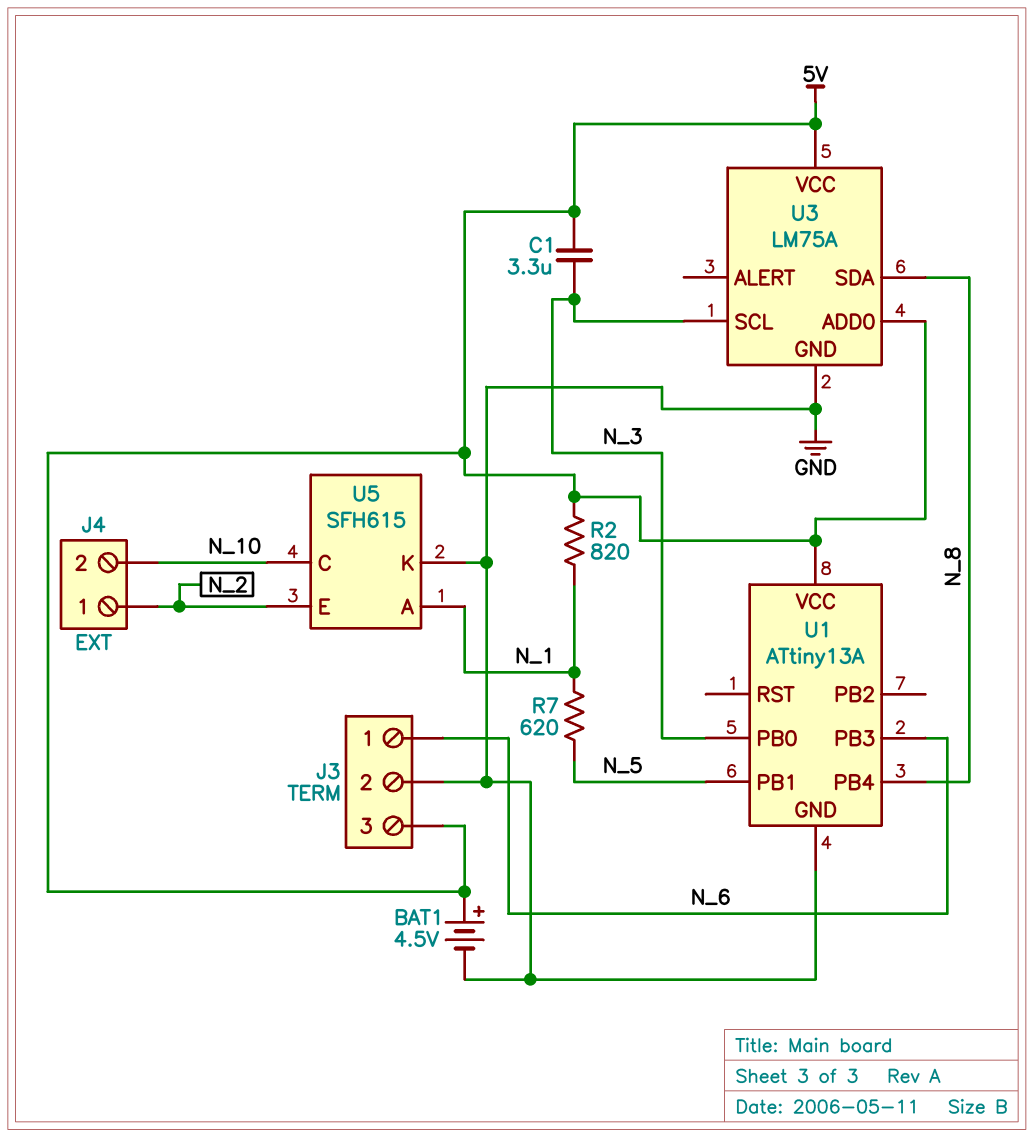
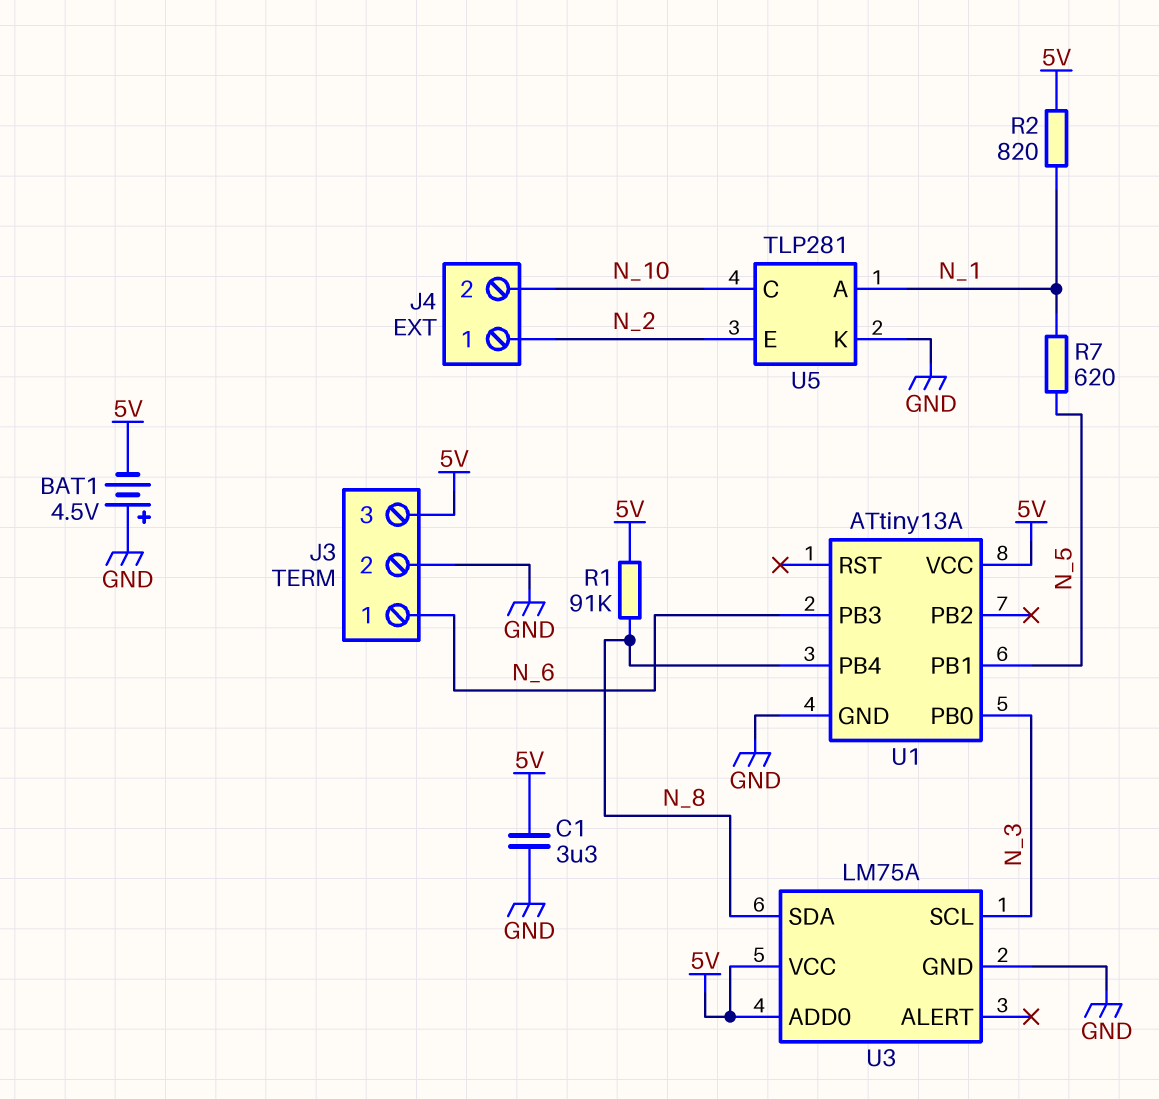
BAT1: 4.5V (plus 5V, minus GND) -> 4.5V (plus GND, minus 5V)
C1: 3.3uF (5V, N_3) -> 3.3uF (5V, GND)
R1: none -> 91k (5V, N_8)
U5: SFH615 -> TLP281

